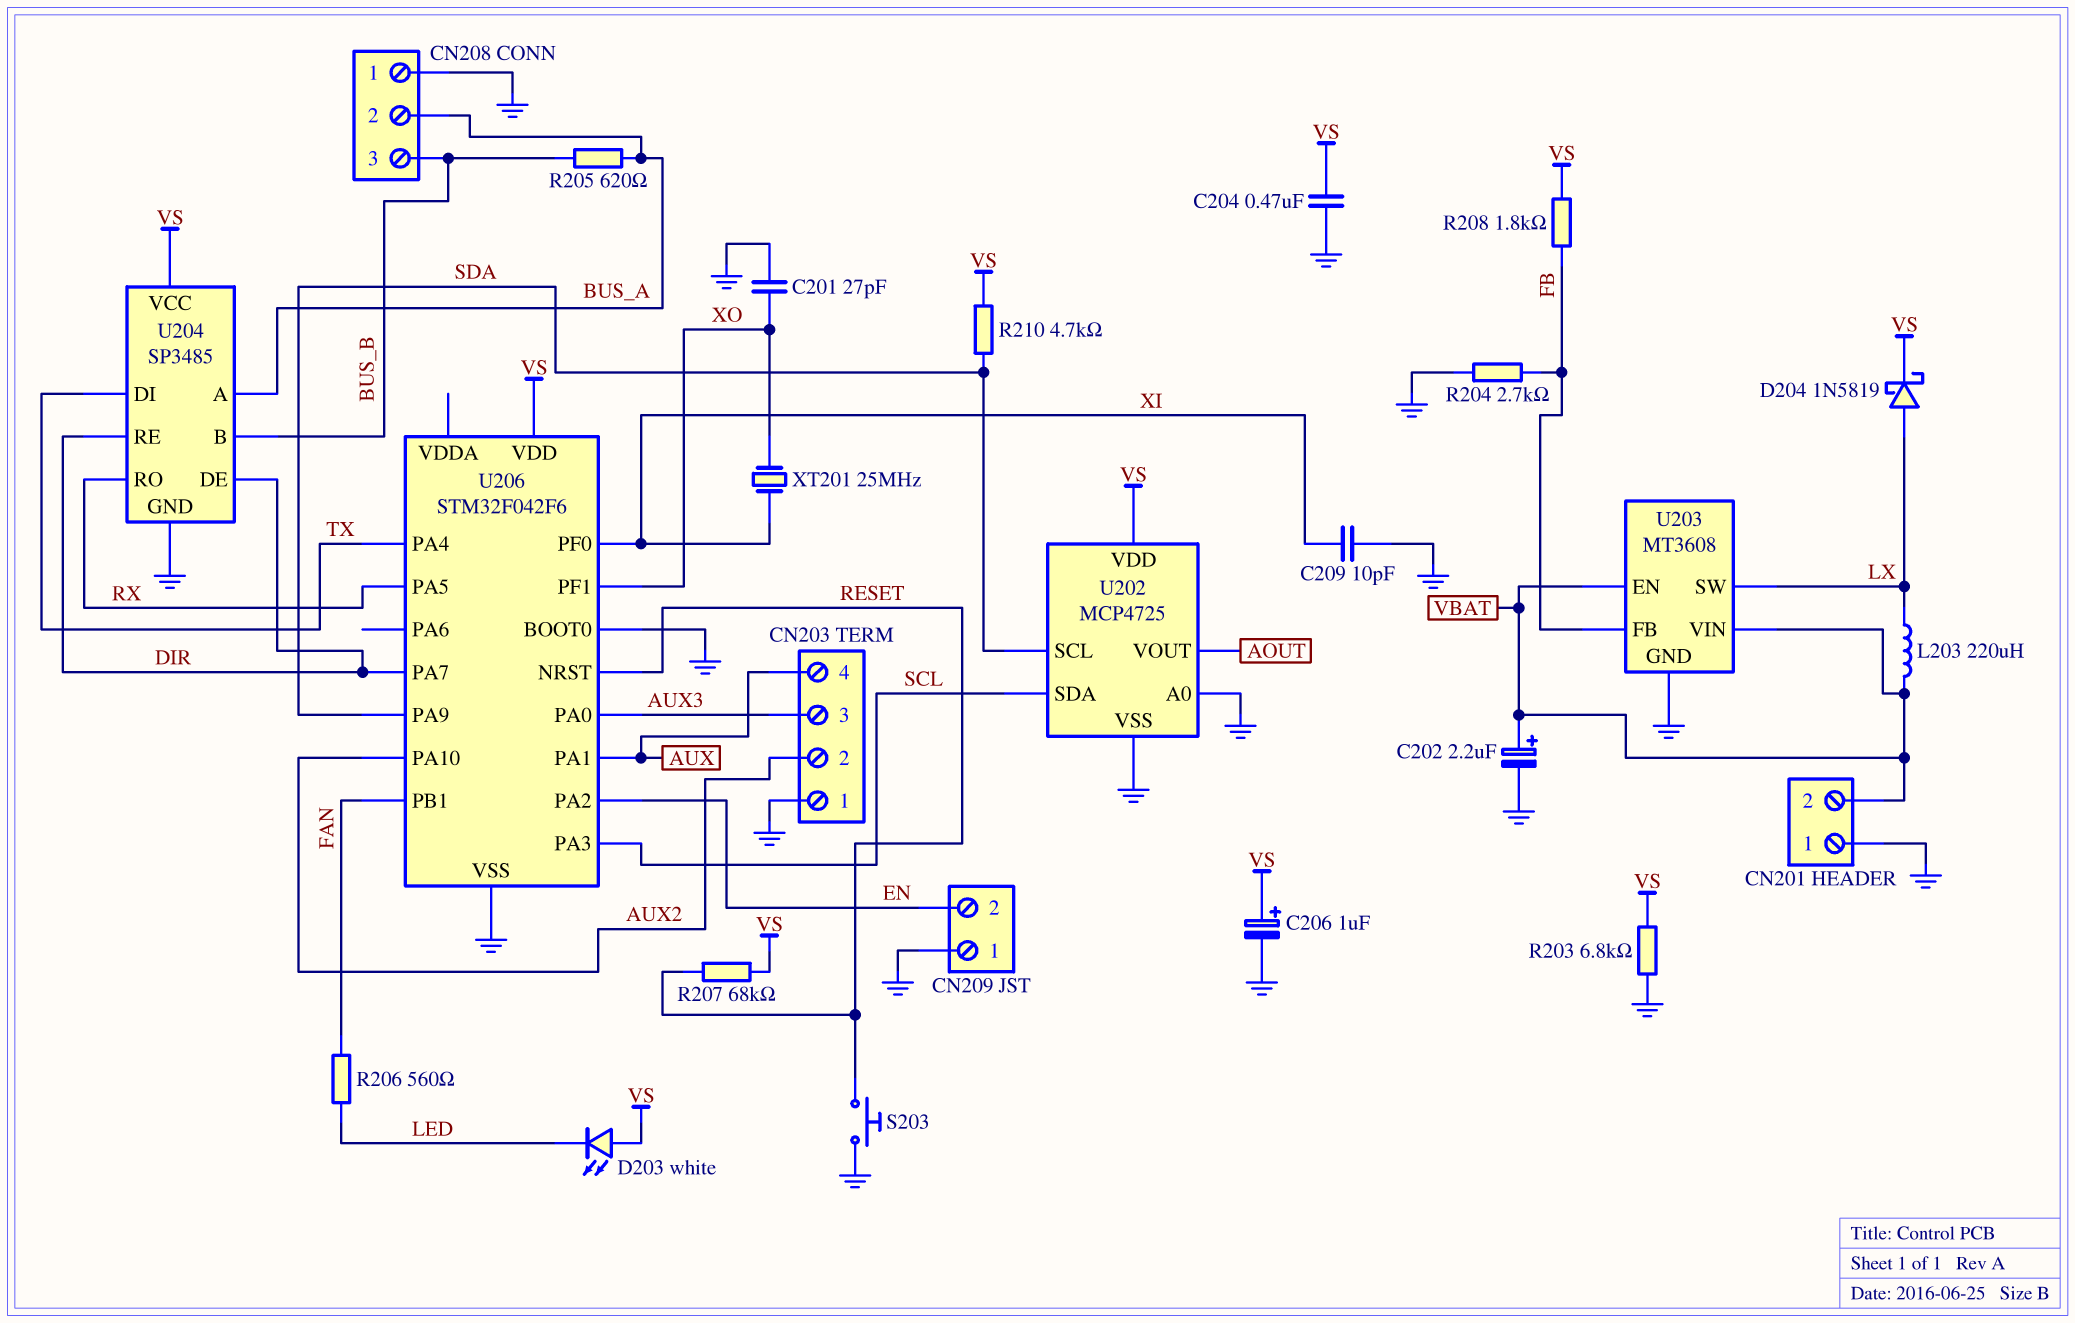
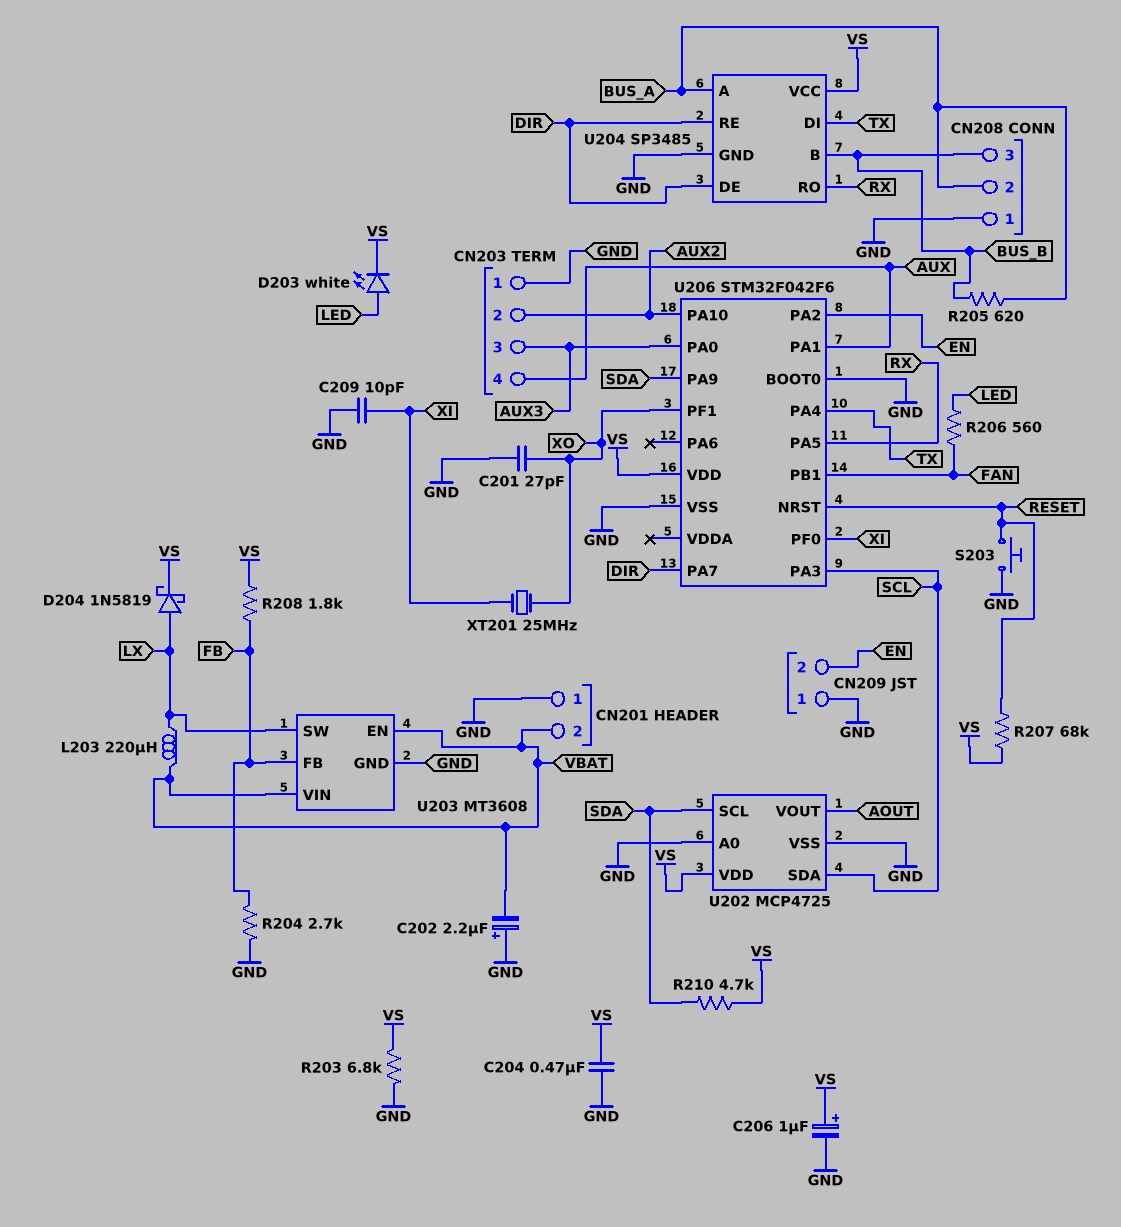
C202: 2.2uF (plus VBAT, minus GND) -> 2.2uF (plus GND, minus VBAT)
D203: LED white (A VS, K LED) -> LED white (A LED, K VS)

